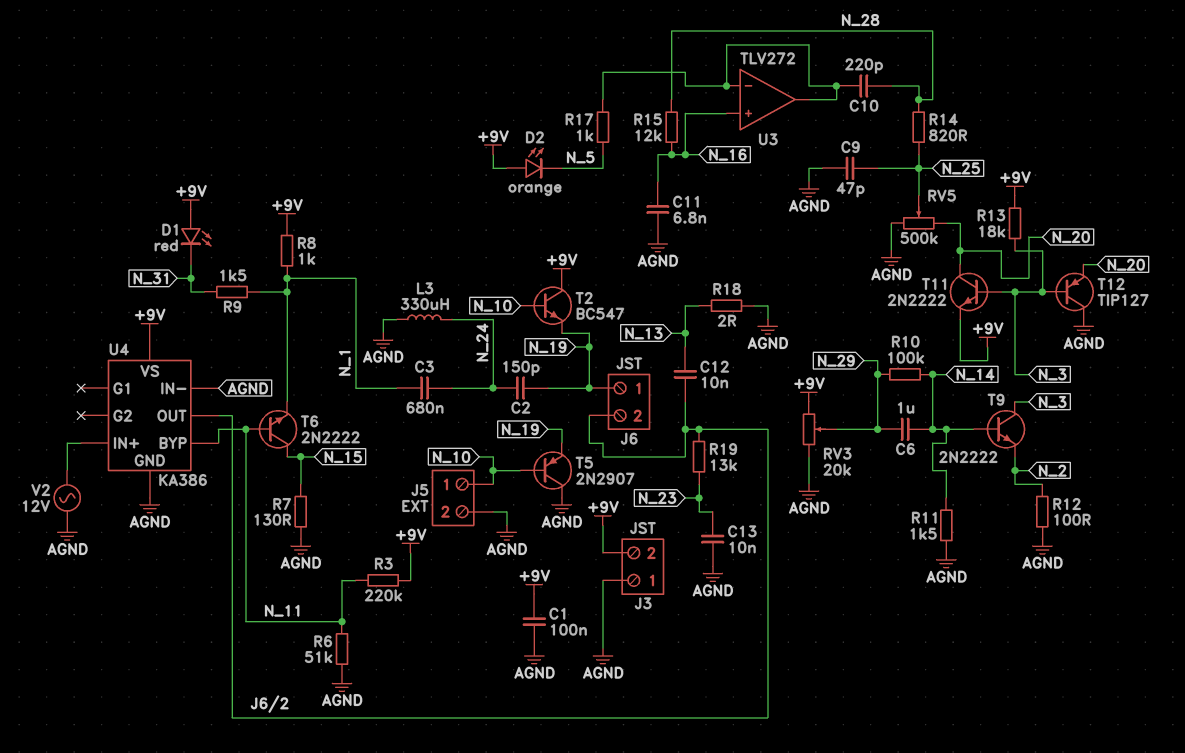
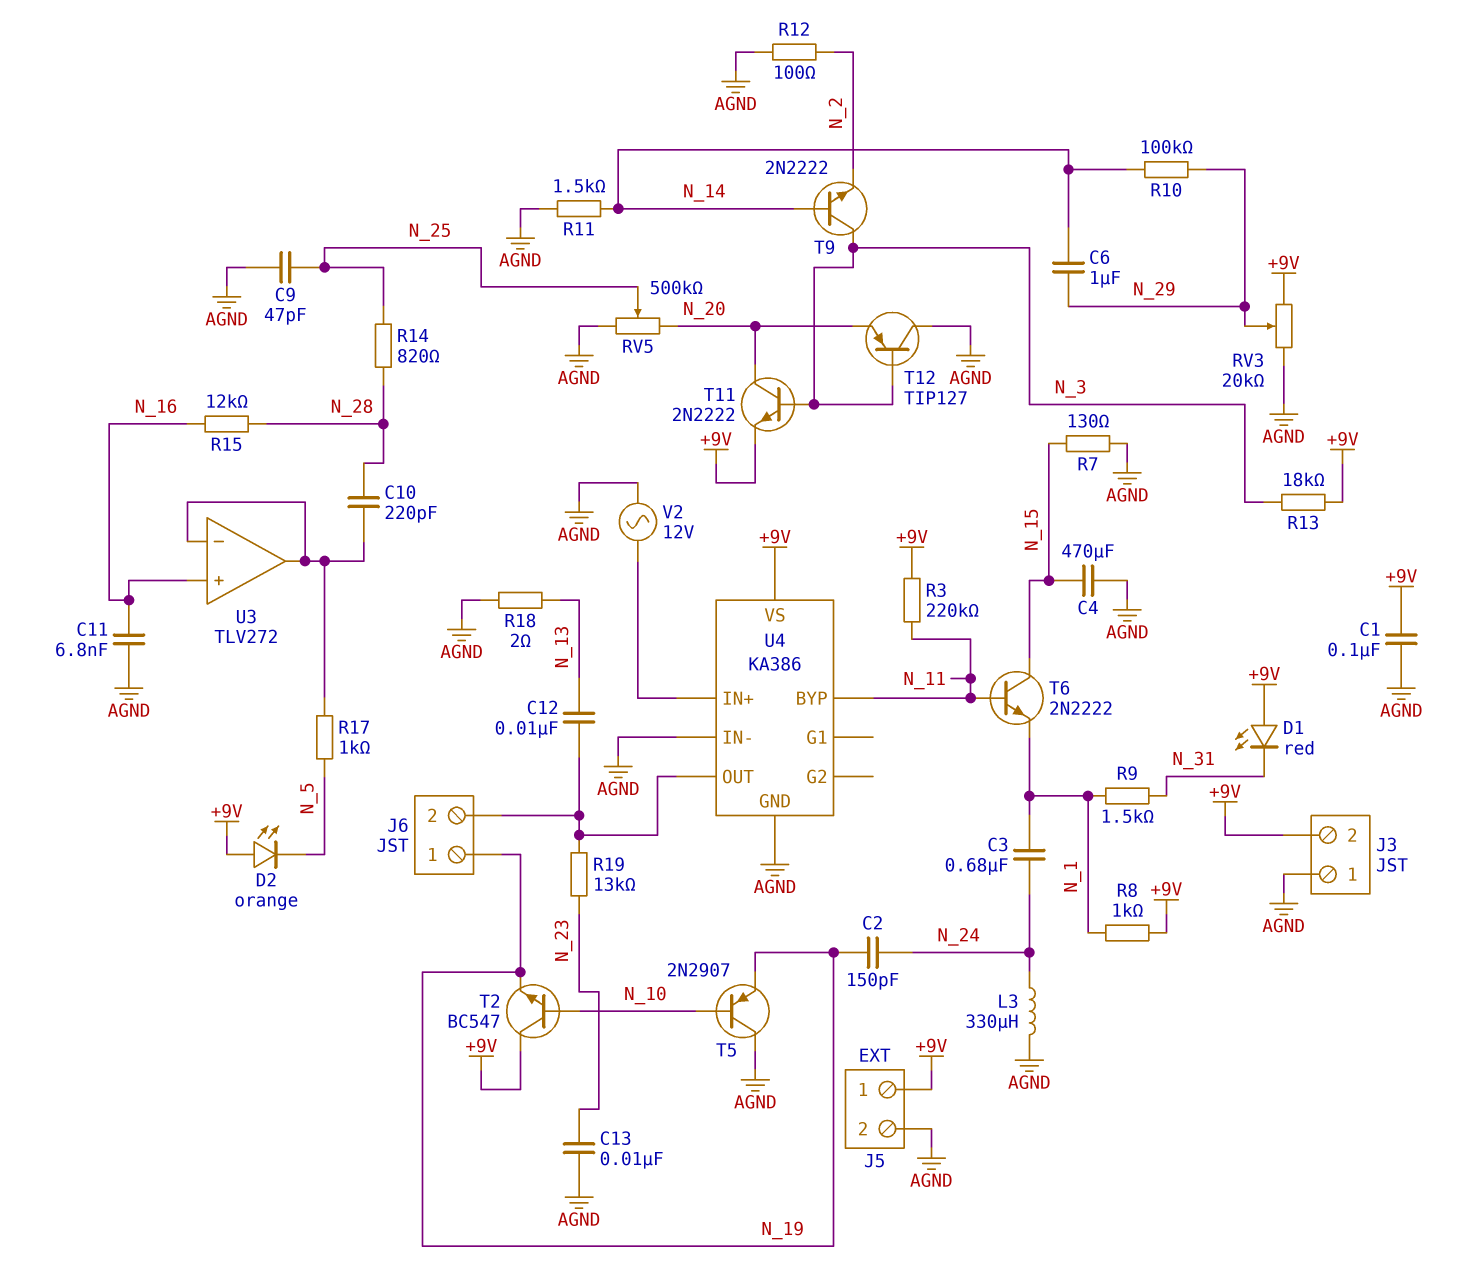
C4: none -> 470uF (AGND, N_15)
J5 pin 1: N_10 -> +9V
R6: 51k (AGND, N_11) -> none

